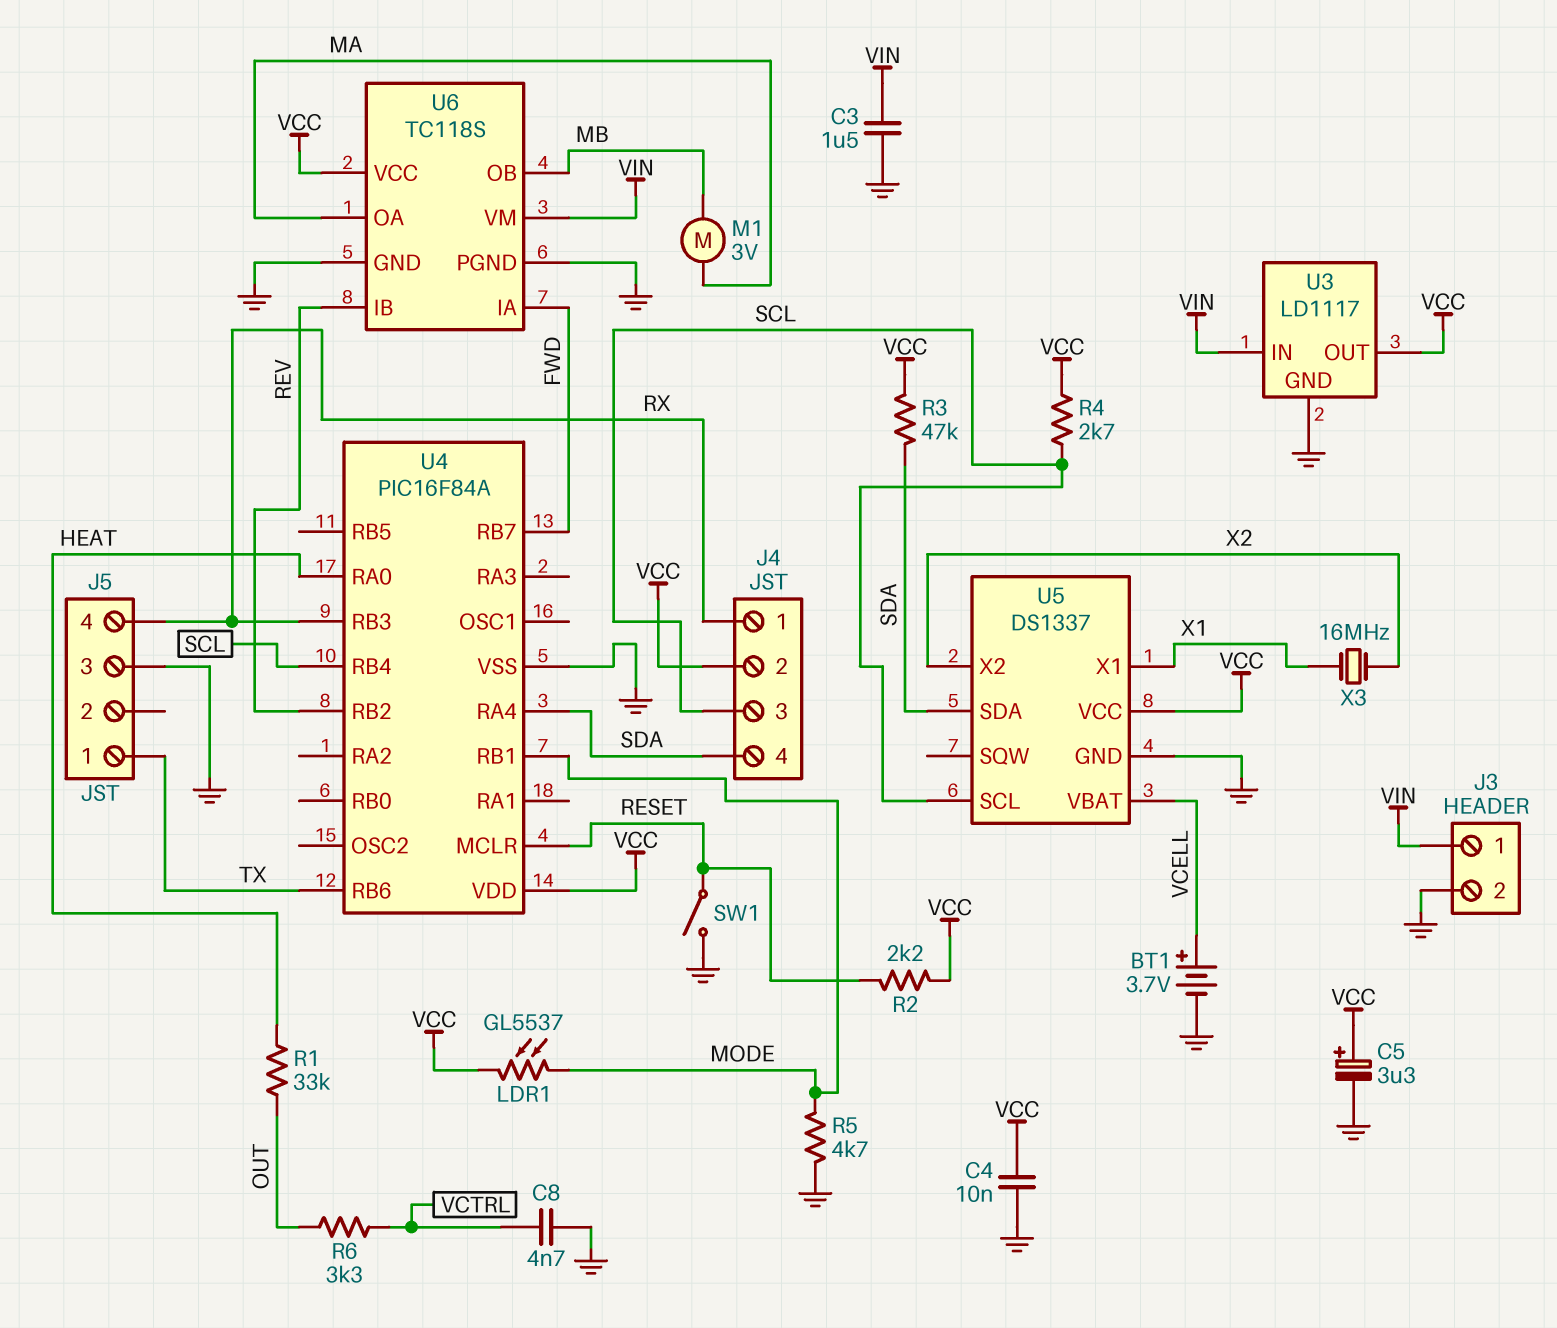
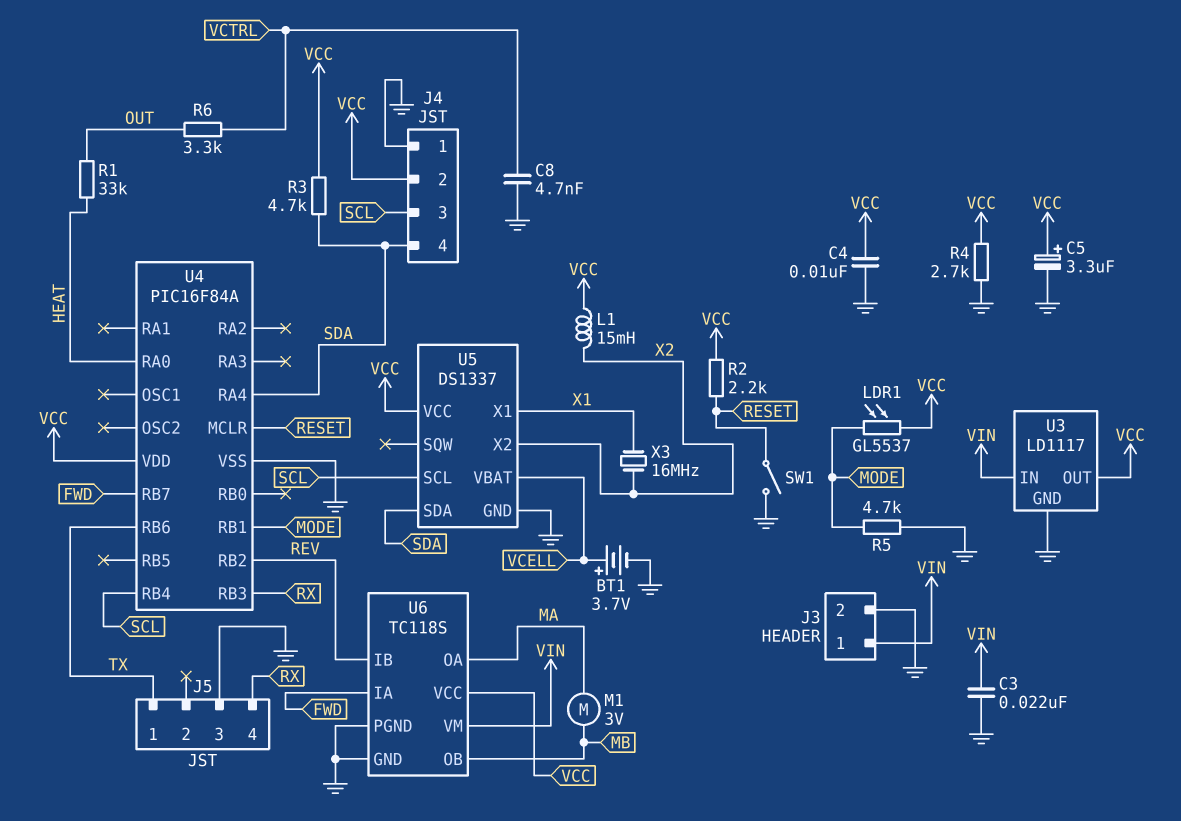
C3: 1.5uF (GND, VIN) -> 22nF (GND, VIN)
J4 pin 1: RX -> GND
L1: none -> 15mH (VCC, X2)
R3: 47k (SDA, VCC) -> 4.7k (SDA, VCC)
R4: 2.7k (SCL, VCC) -> 2.7k (GND, VCC)

